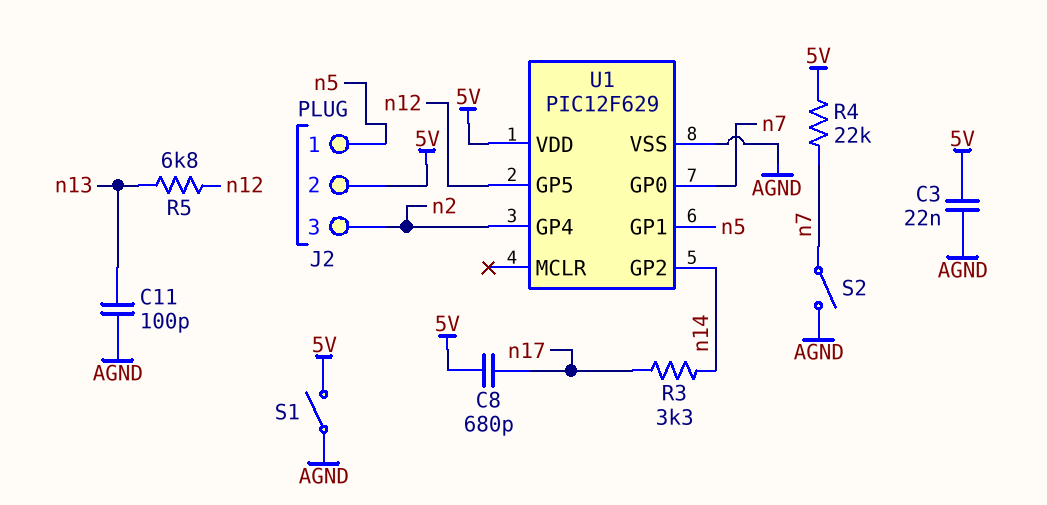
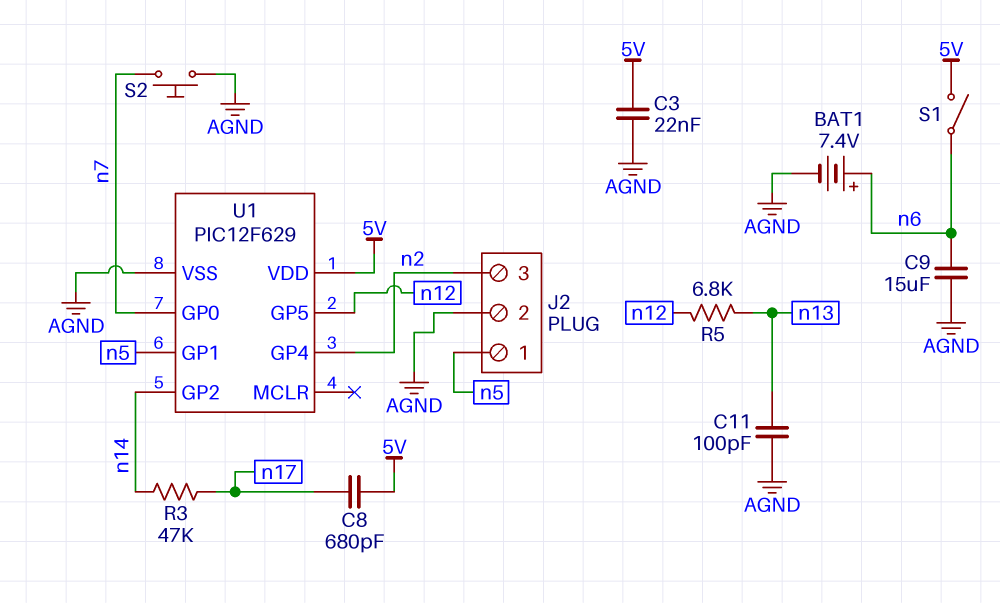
BAT1: none -> 7.4V (plus n6, minus AGND)
C9: none -> 15uF (AGND, n6)
J2 pin 2: 5V -> AGND
R3: 3.3k (n14, n17) -> 47k (n14, n17)
R4: 22k (5V, n7) -> none
S1: switch (5V, AGND) -> switch (5V, n6)
S2: switch (AGND, n7) -> button (AGND, n7)

